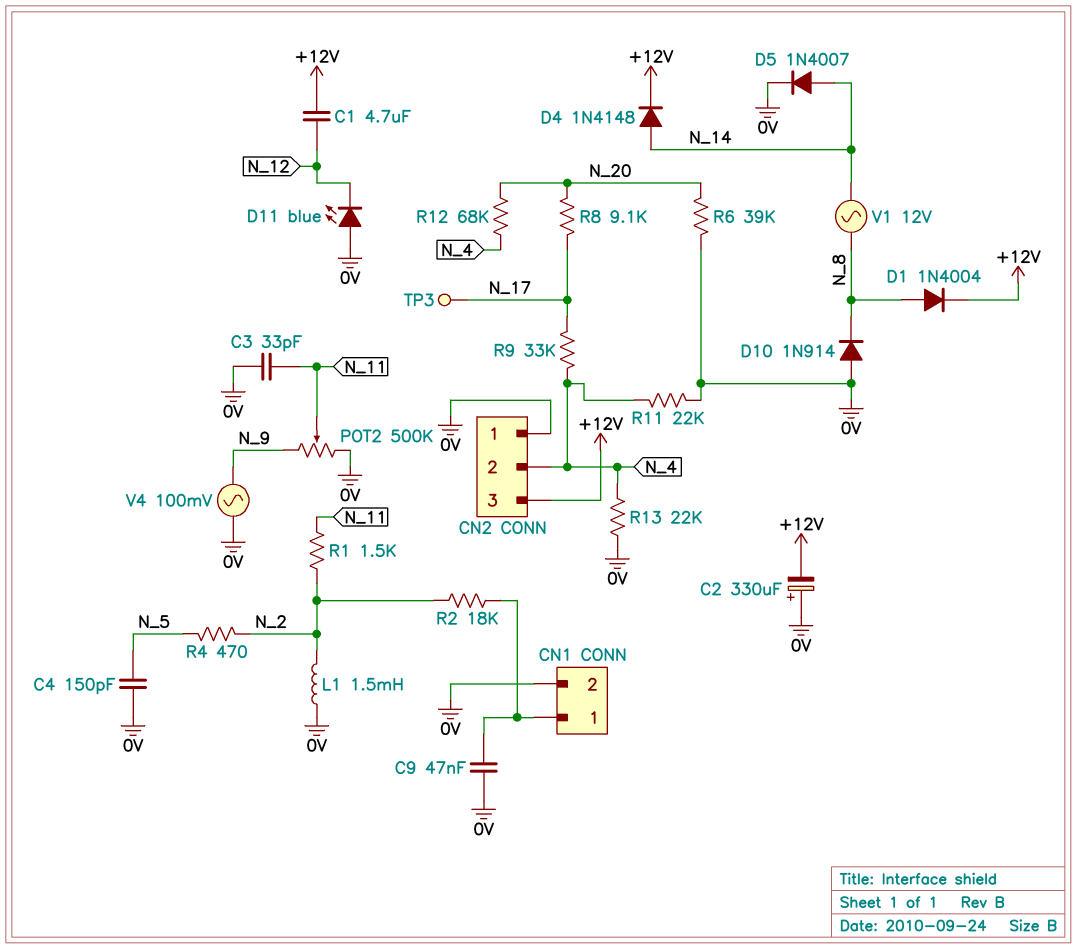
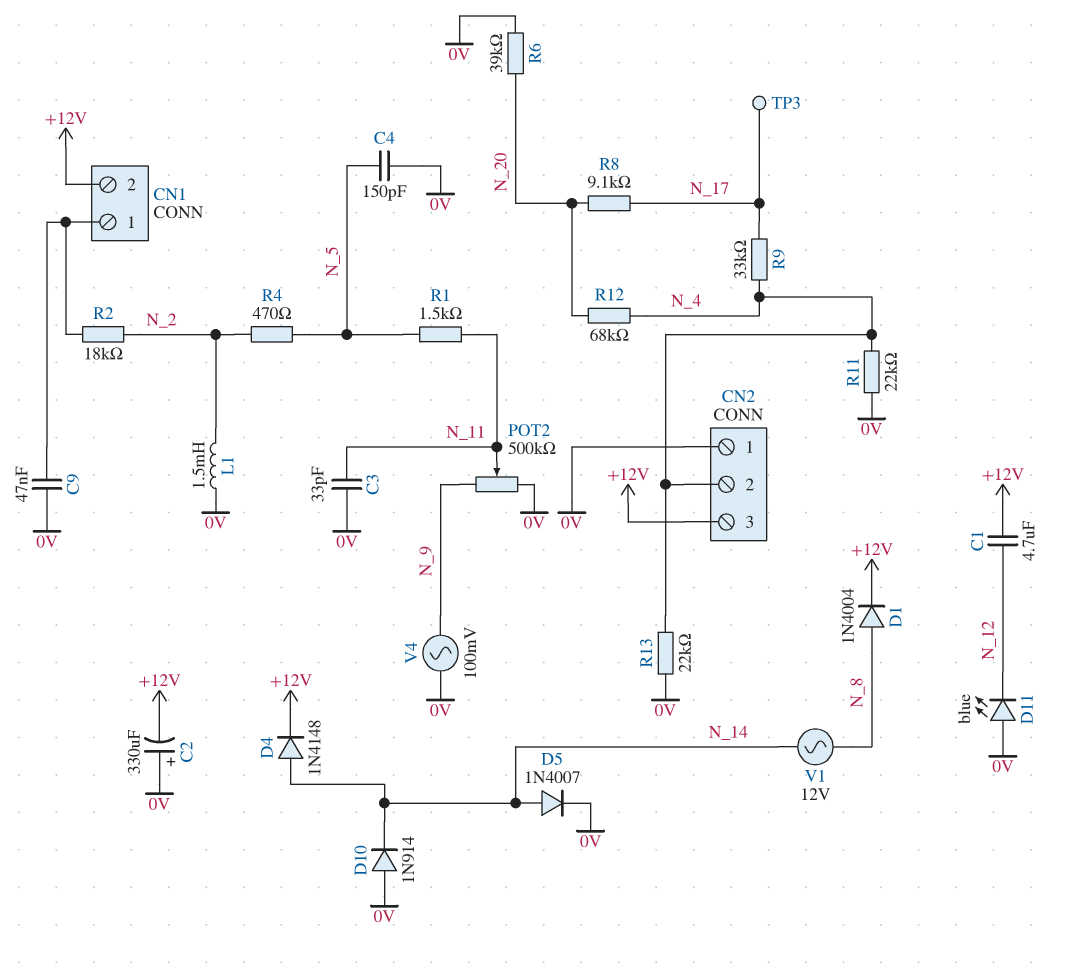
CN1 pin 2: 0V -> +12V
D10: diode 1N914 (A 0V, K N_8) -> diode 1N914 (A 0V, K N_14)
R1: 1.5k (N_2, N_11) -> 1.5k (N_5, N_11)

